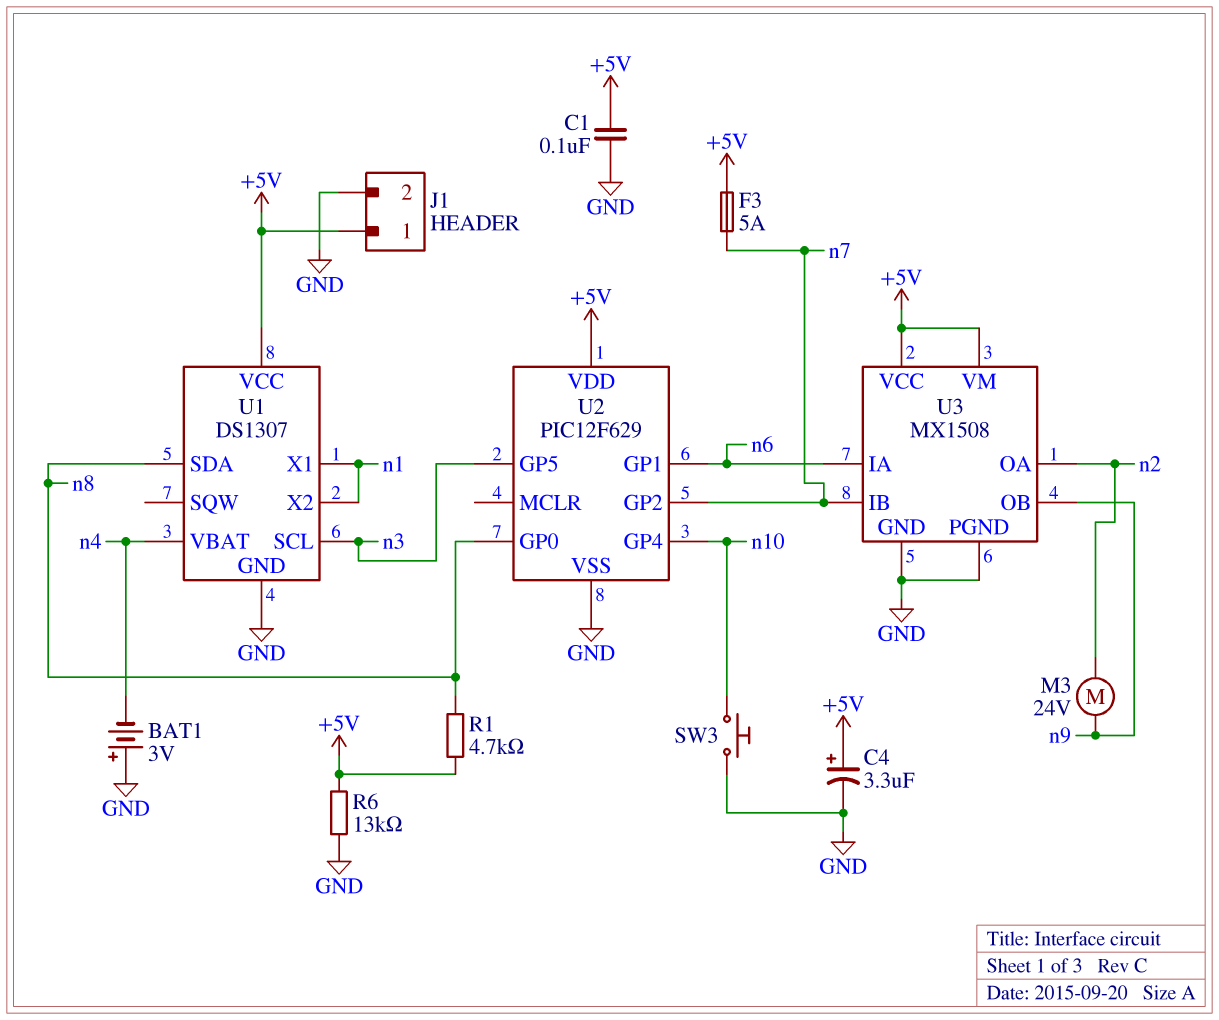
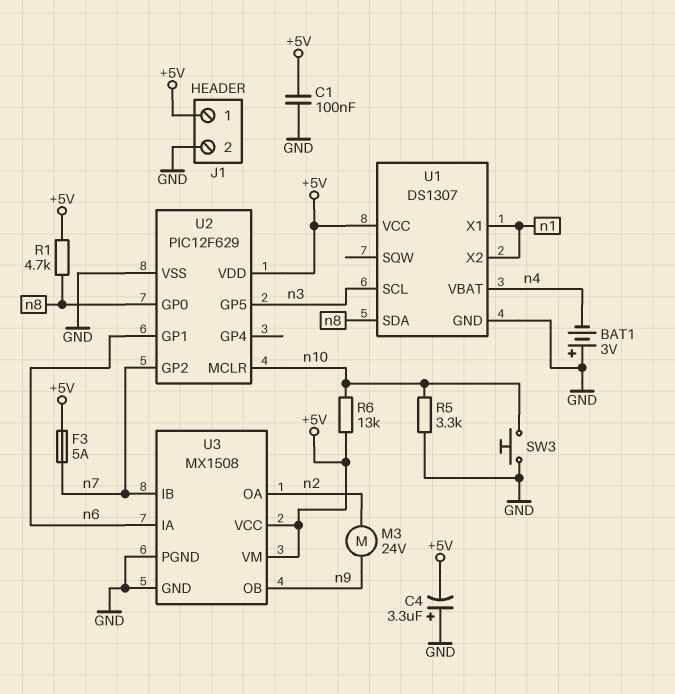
C4: 3.3uF (plus +5V, minus GND) -> 3.3uF (plus GND, minus +5V)
R5: none -> 3.3k (GND, n10)
R6: 13k (+5V, GND) -> 13k (+5V, n10)
U2 pin GP4: n10 -> none
U2 pin MCLR: none -> n10

